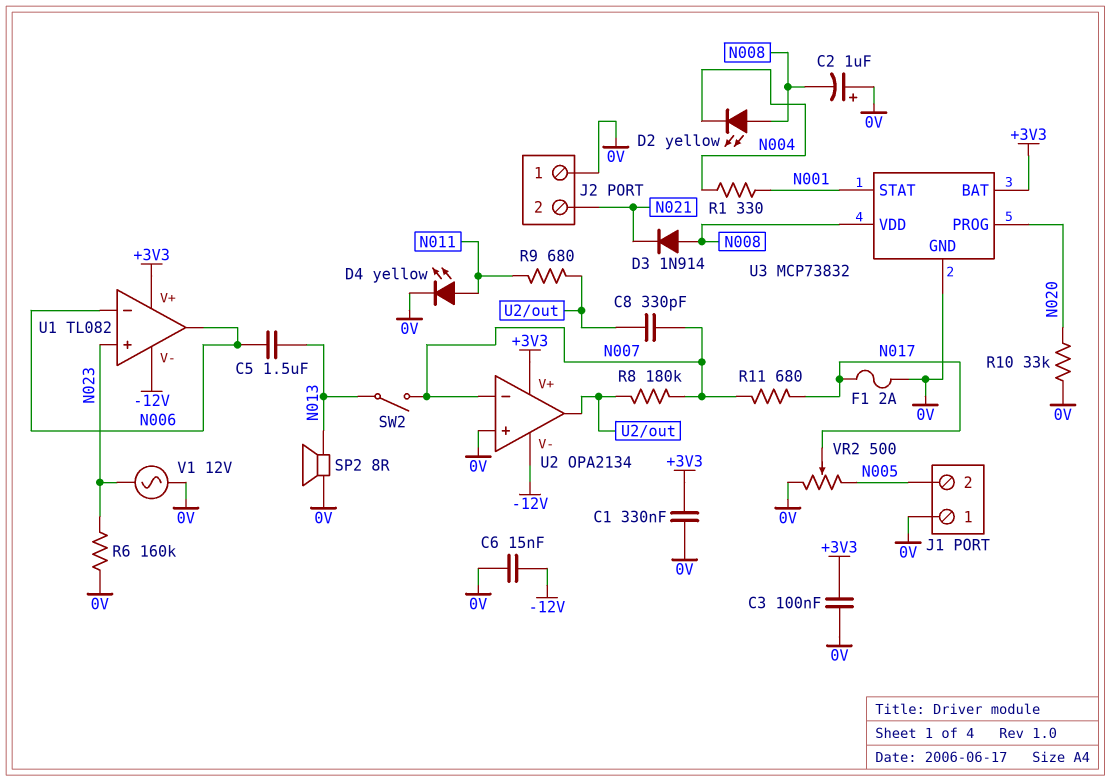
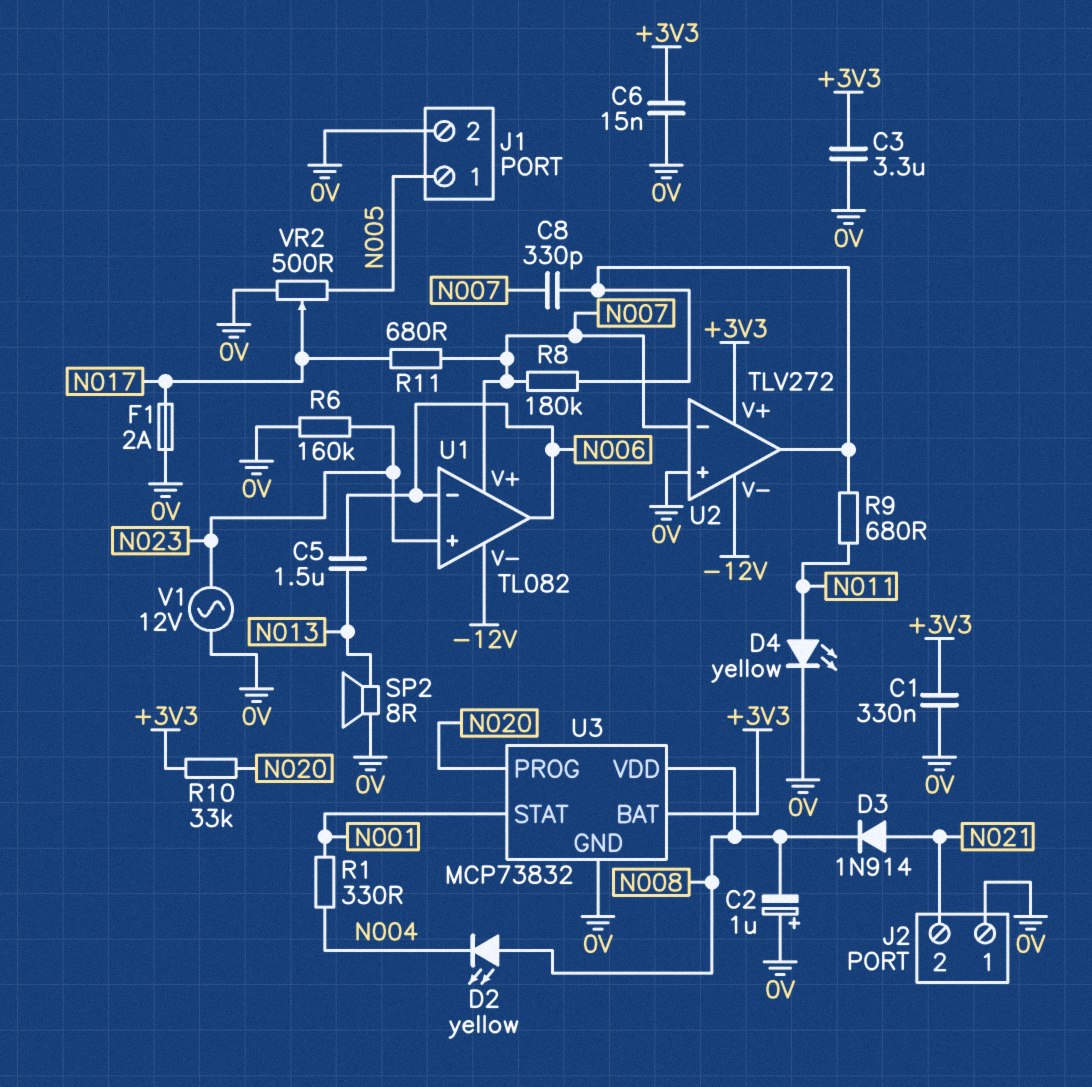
C3: 100nF (+3V3, 0V) -> 3.3uF (+3V3, 0V)
C6: 15nF (-12V, 0V) -> 15nF (+3V3, 0V)
D3: diode 1N914 (A N008, K N021) -> diode 1N914 (A N021, K N008)
J1 pin 1: 0V -> N005
J1 pin 2: N005 -> 0V
R10: 33k (0V, N020) -> 33k (+3V3, N020)
SW2: switch (N007, N013) -> none
U1 pin V+: +3V3 -> N007
U2: OPA2134 -> TLV272

